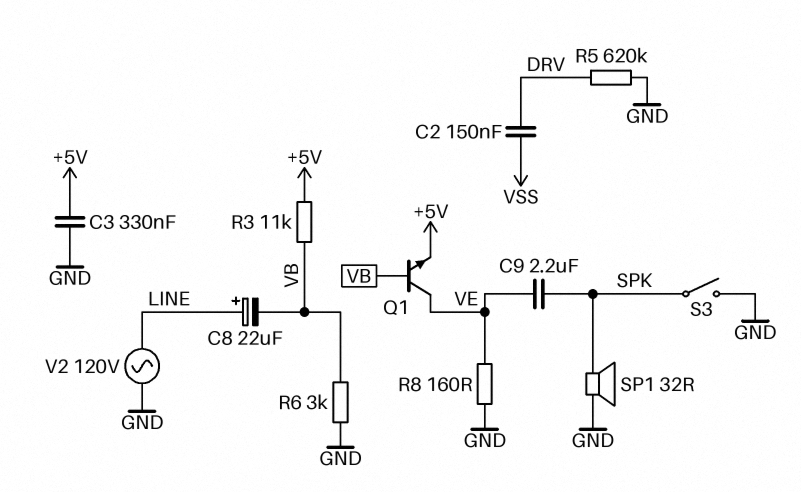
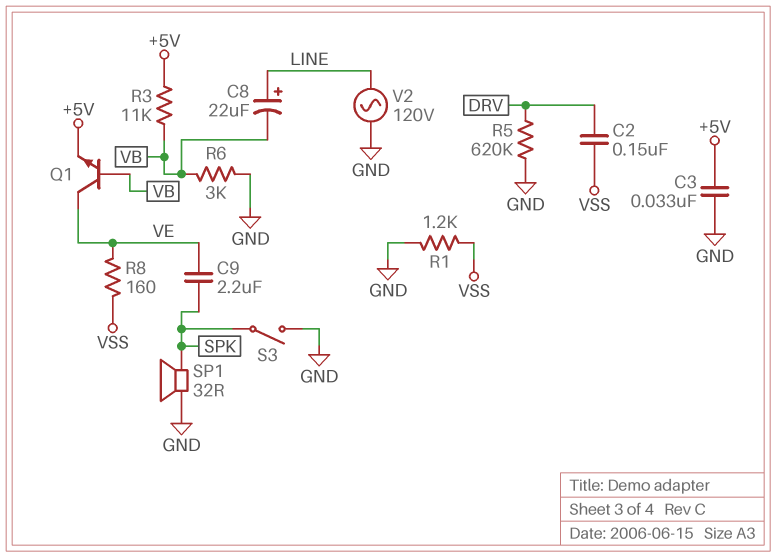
C3: 330nF (+5V, GND) -> 33nF (+5V, GND)
R1: none -> 1.2k (GND, VSS)
R8: 160 (GND, VE) -> 160 (VE, VSS)

